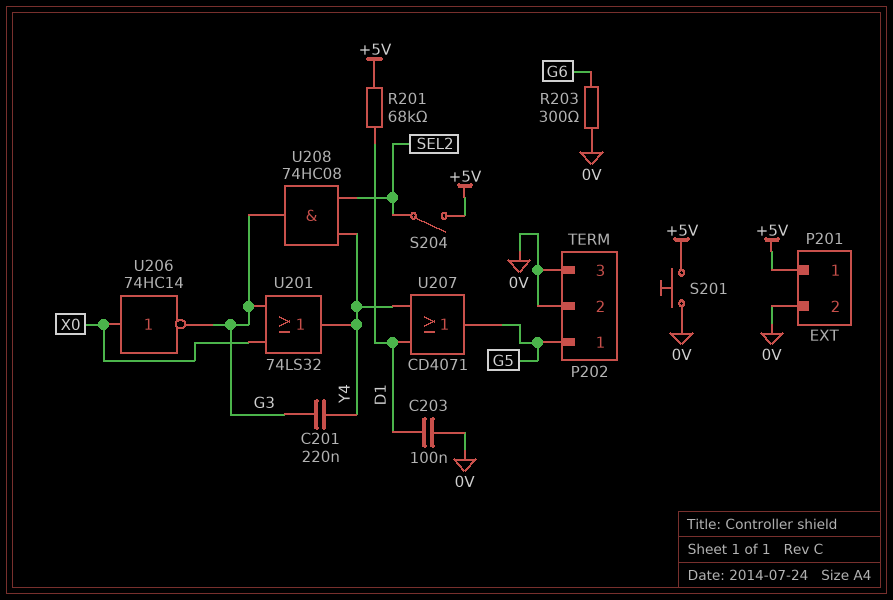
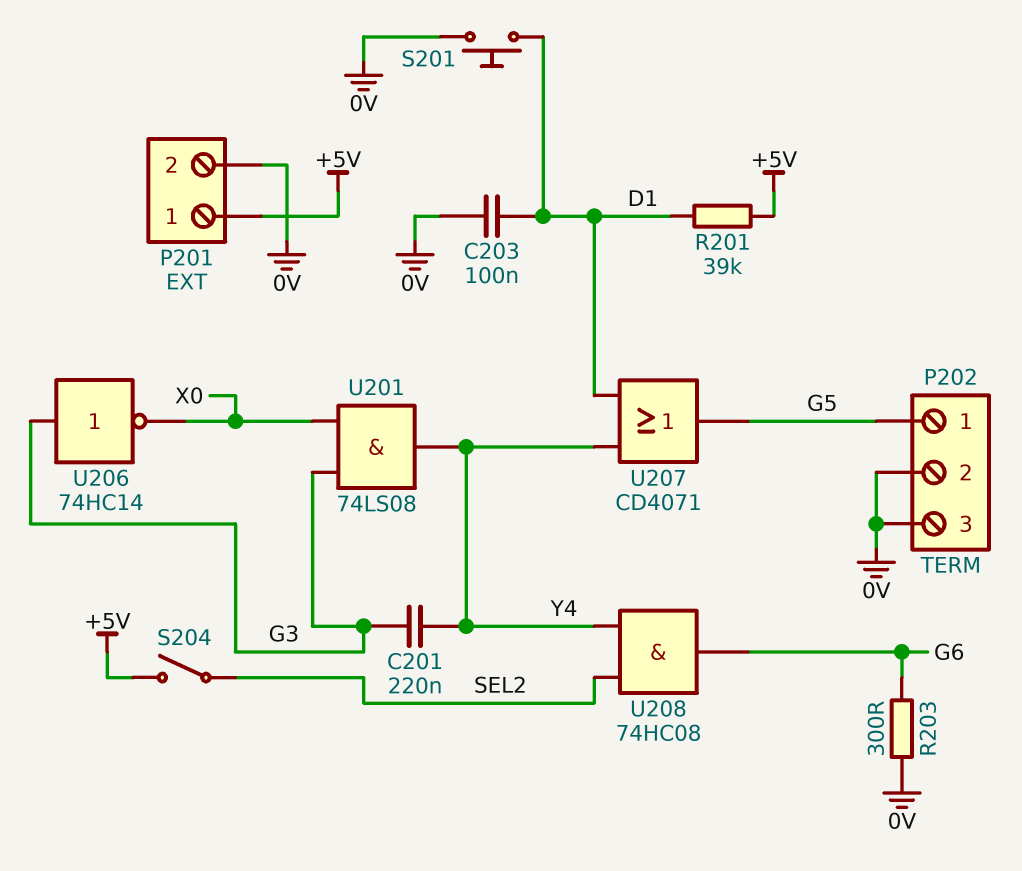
R201: 68k (+5V, D1) -> 39k (+5V, D1)
S201: button (+5V, 0V) -> button (0V, D1)
U201: OR 74LS32 (in G3, in X0, out Y4) -> AND 74LS08 (in G3, in X0, out Y4)
U206: NOT 74HC14 (in X0, out G3) -> NOT 74HC14 (in G3, out X0)
U208: AND 74HC08 (in SEL2, in Y4, out G3) -> AND 74HC08 (in SEL2, in Y4, out G6)

